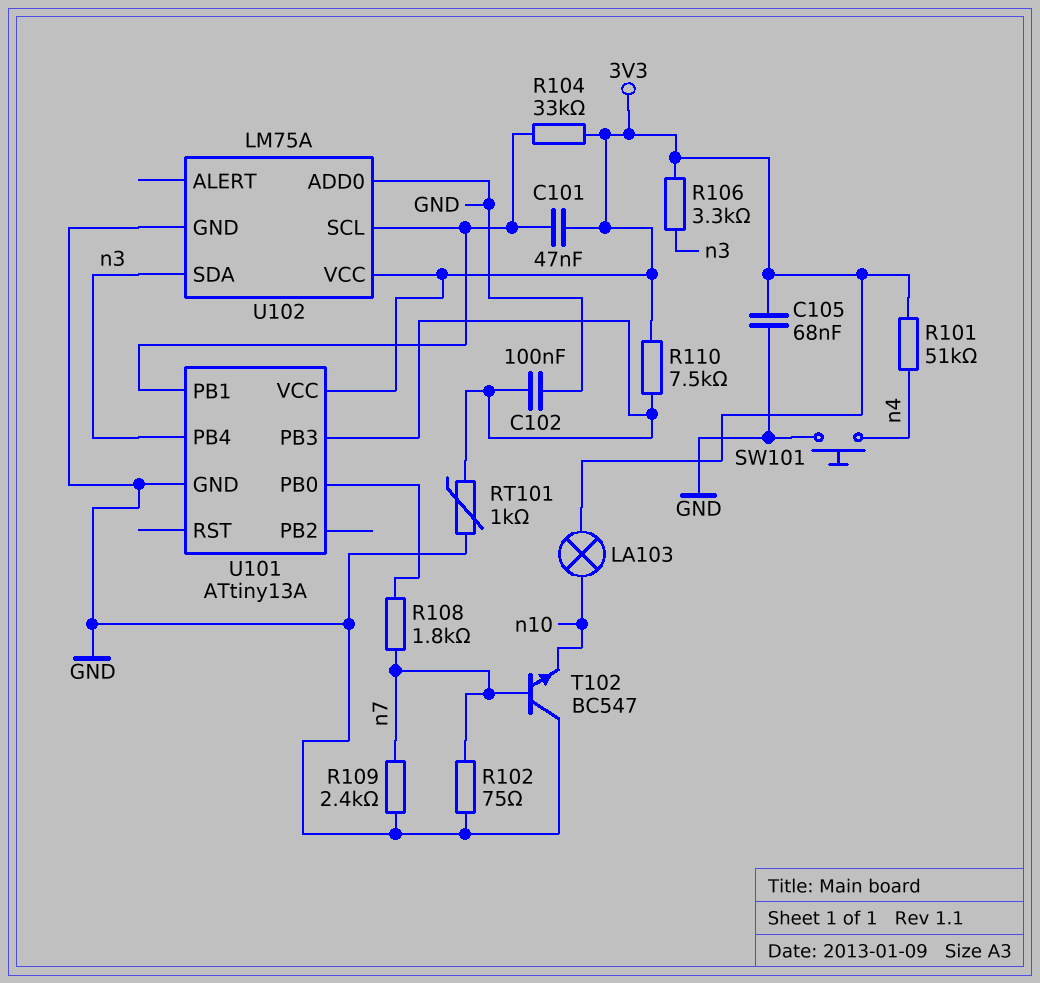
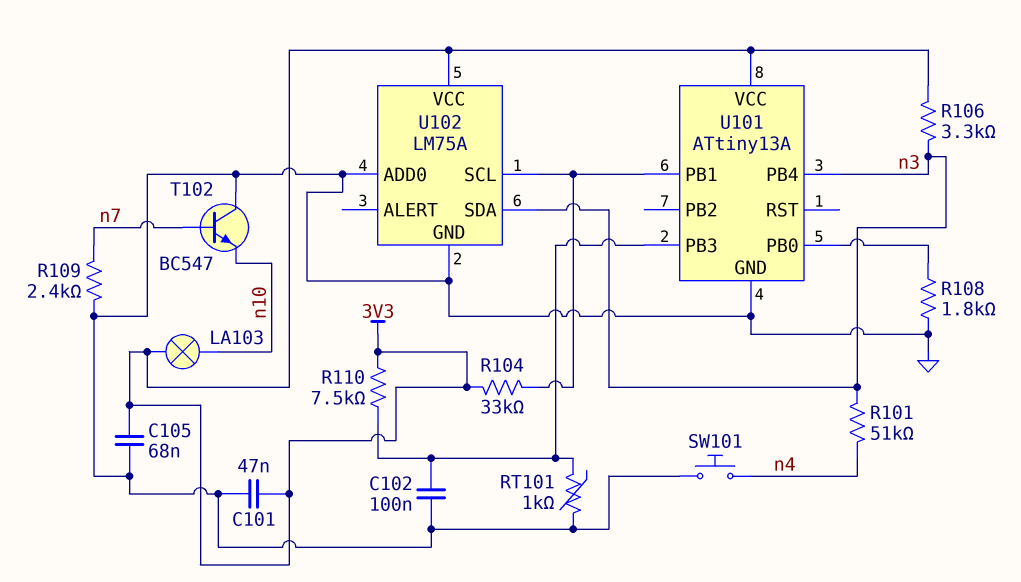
C101: 47nF (3V3, U101/PB1) -> 47nF (3V3, GND)
R101: 51k (3V3, n4) -> 51k (n3, n4)
R102: 75 (GND, n7) -> none
R108: 1.8k (U101/PB0, n7) -> 1.8k (GND, U101/PB0)

